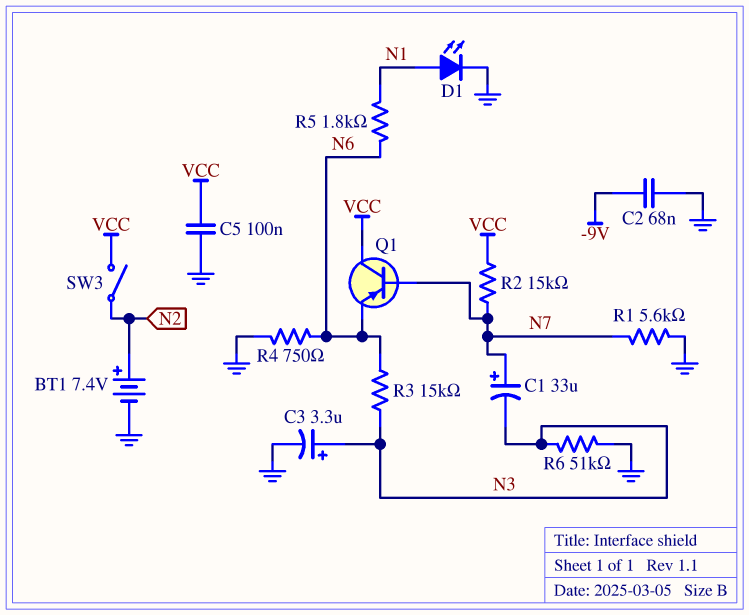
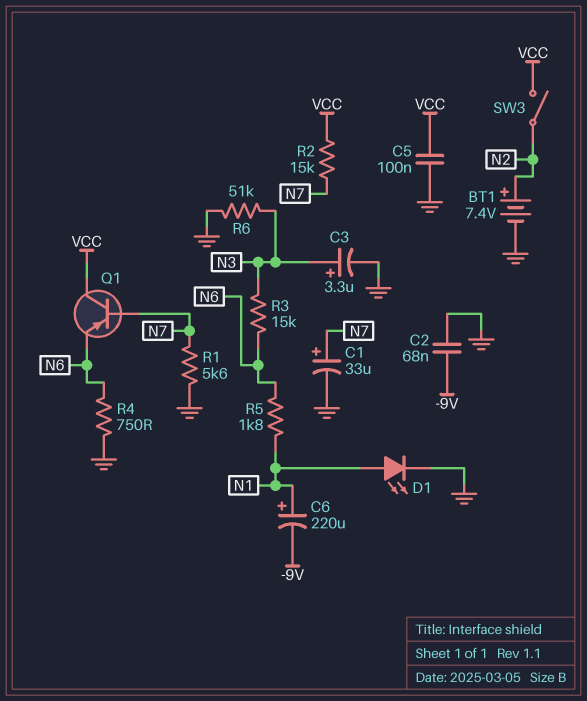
C1: 33uF (plus N7, minus N3) -> 33uF (plus N7, minus GND)
C6: none -> 220uF (plus N1, minus -9V)

